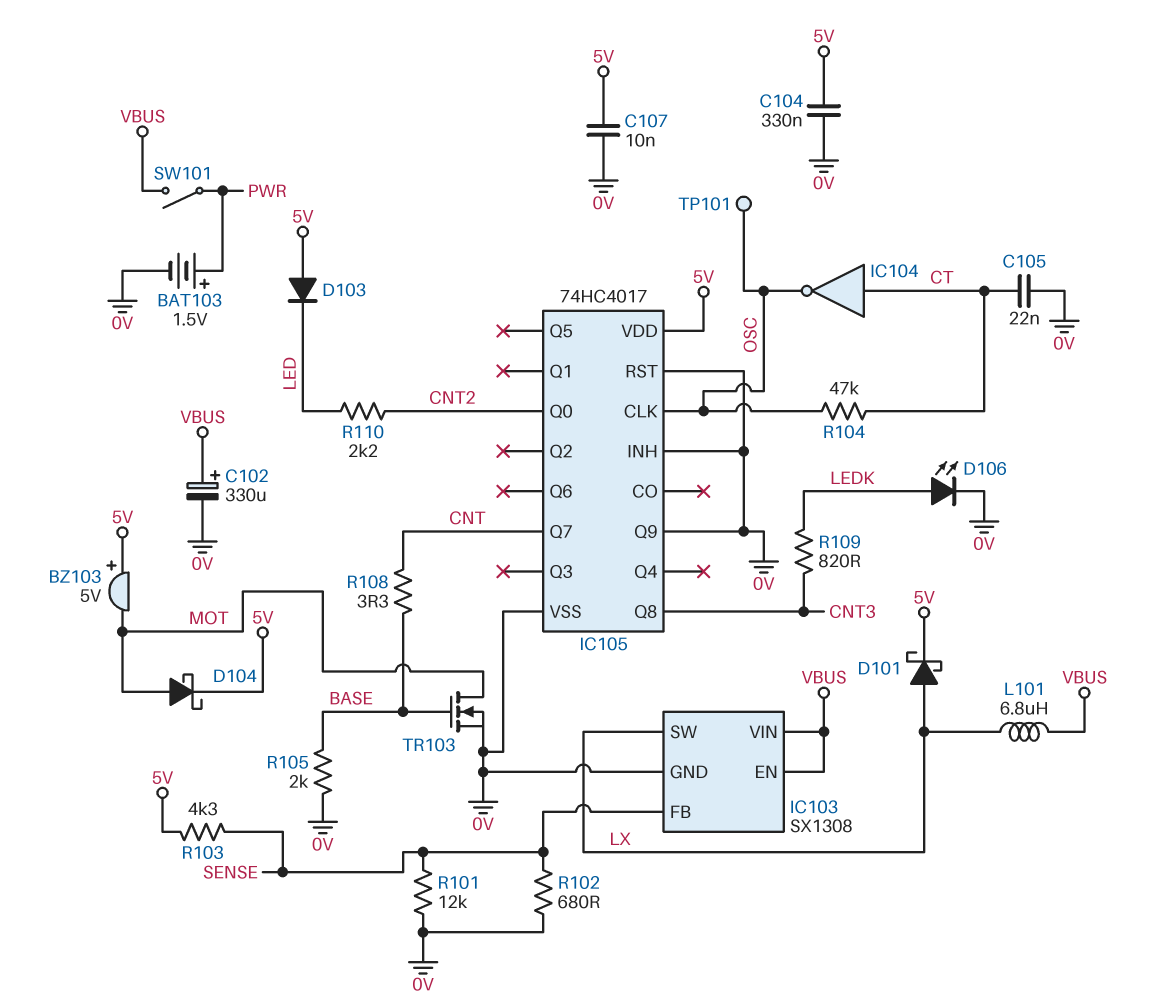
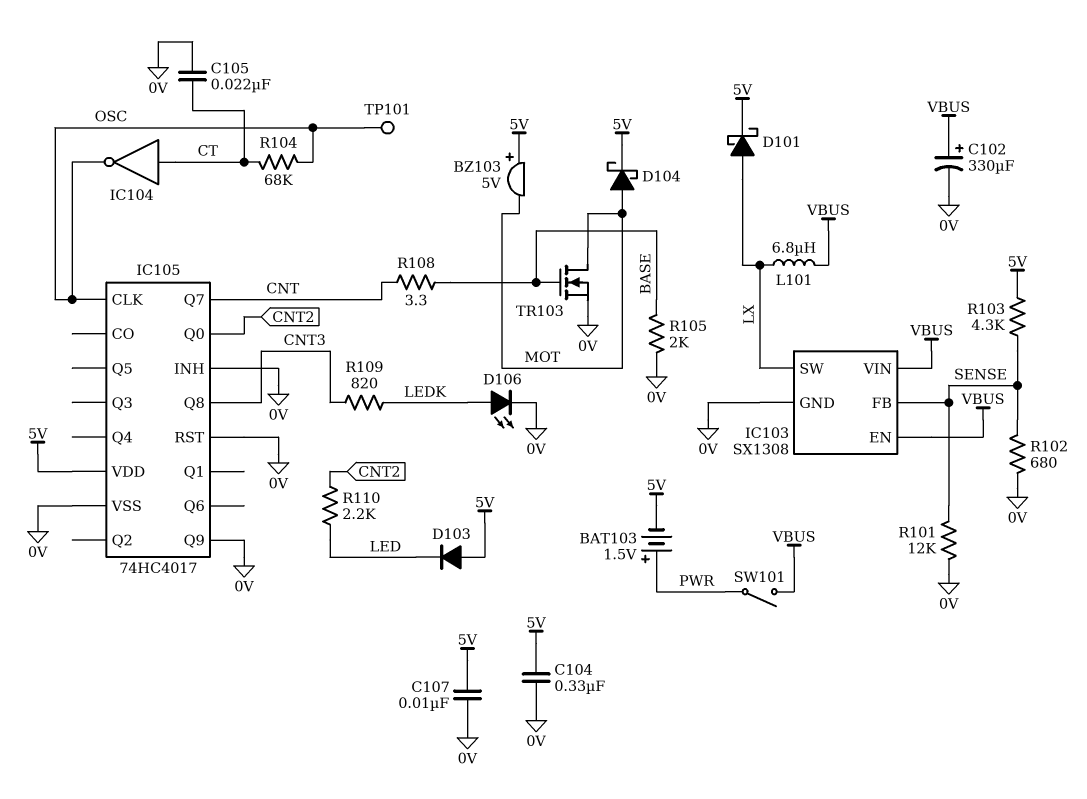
BAT103: 1.5V (plus PWR, minus 0V) -> 1.5V (plus PWR, minus 5V)
R104: 47k (CT, OSC) -> 68k (CT, OSC)

